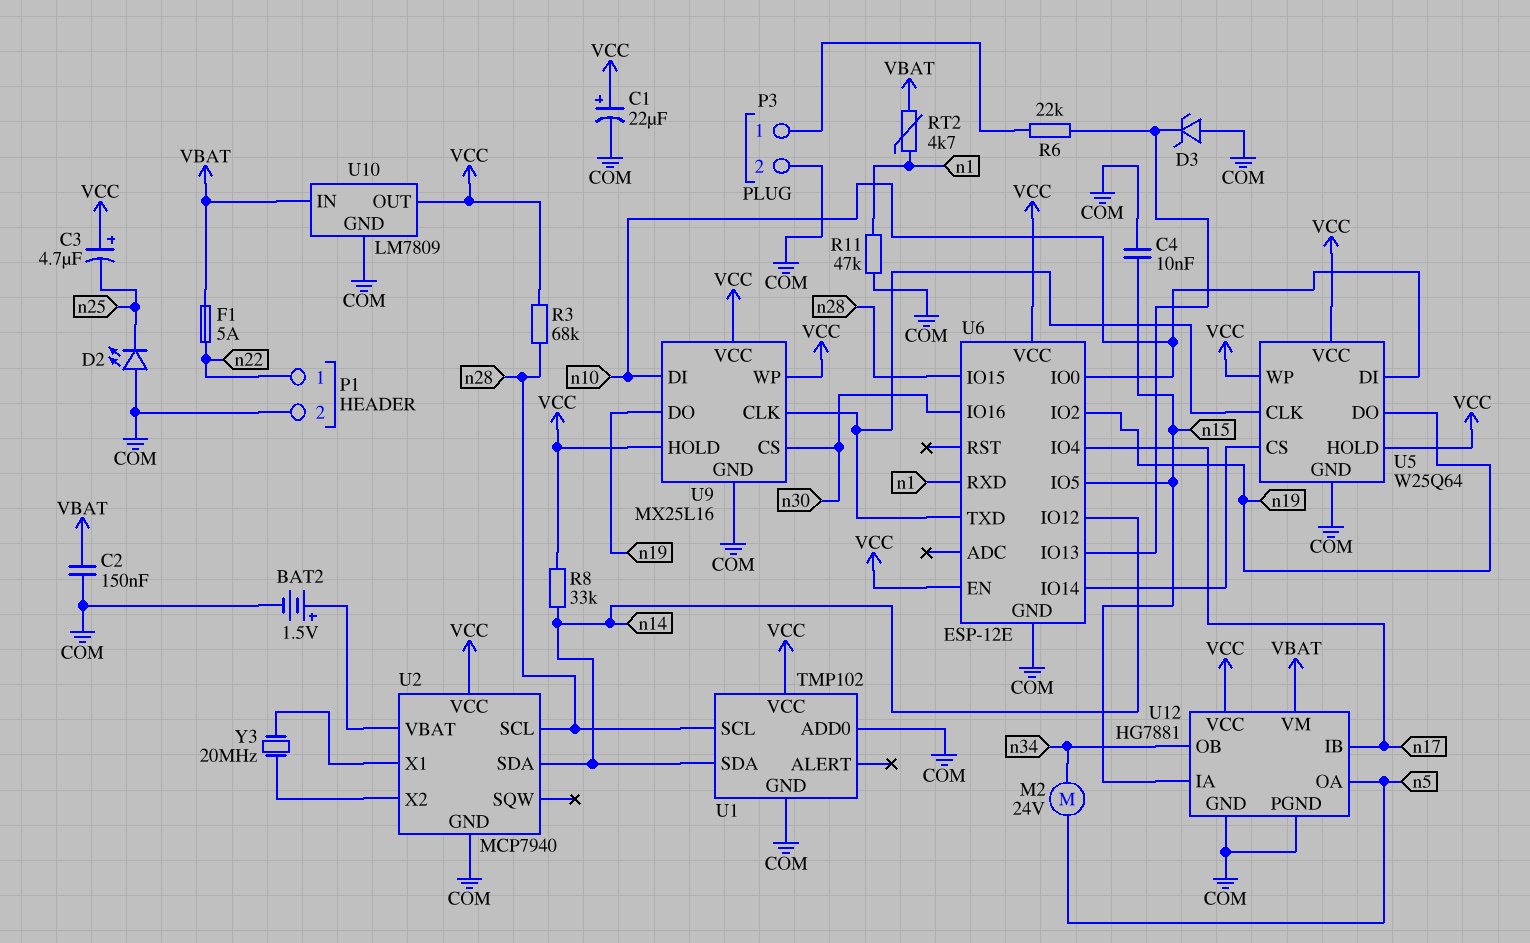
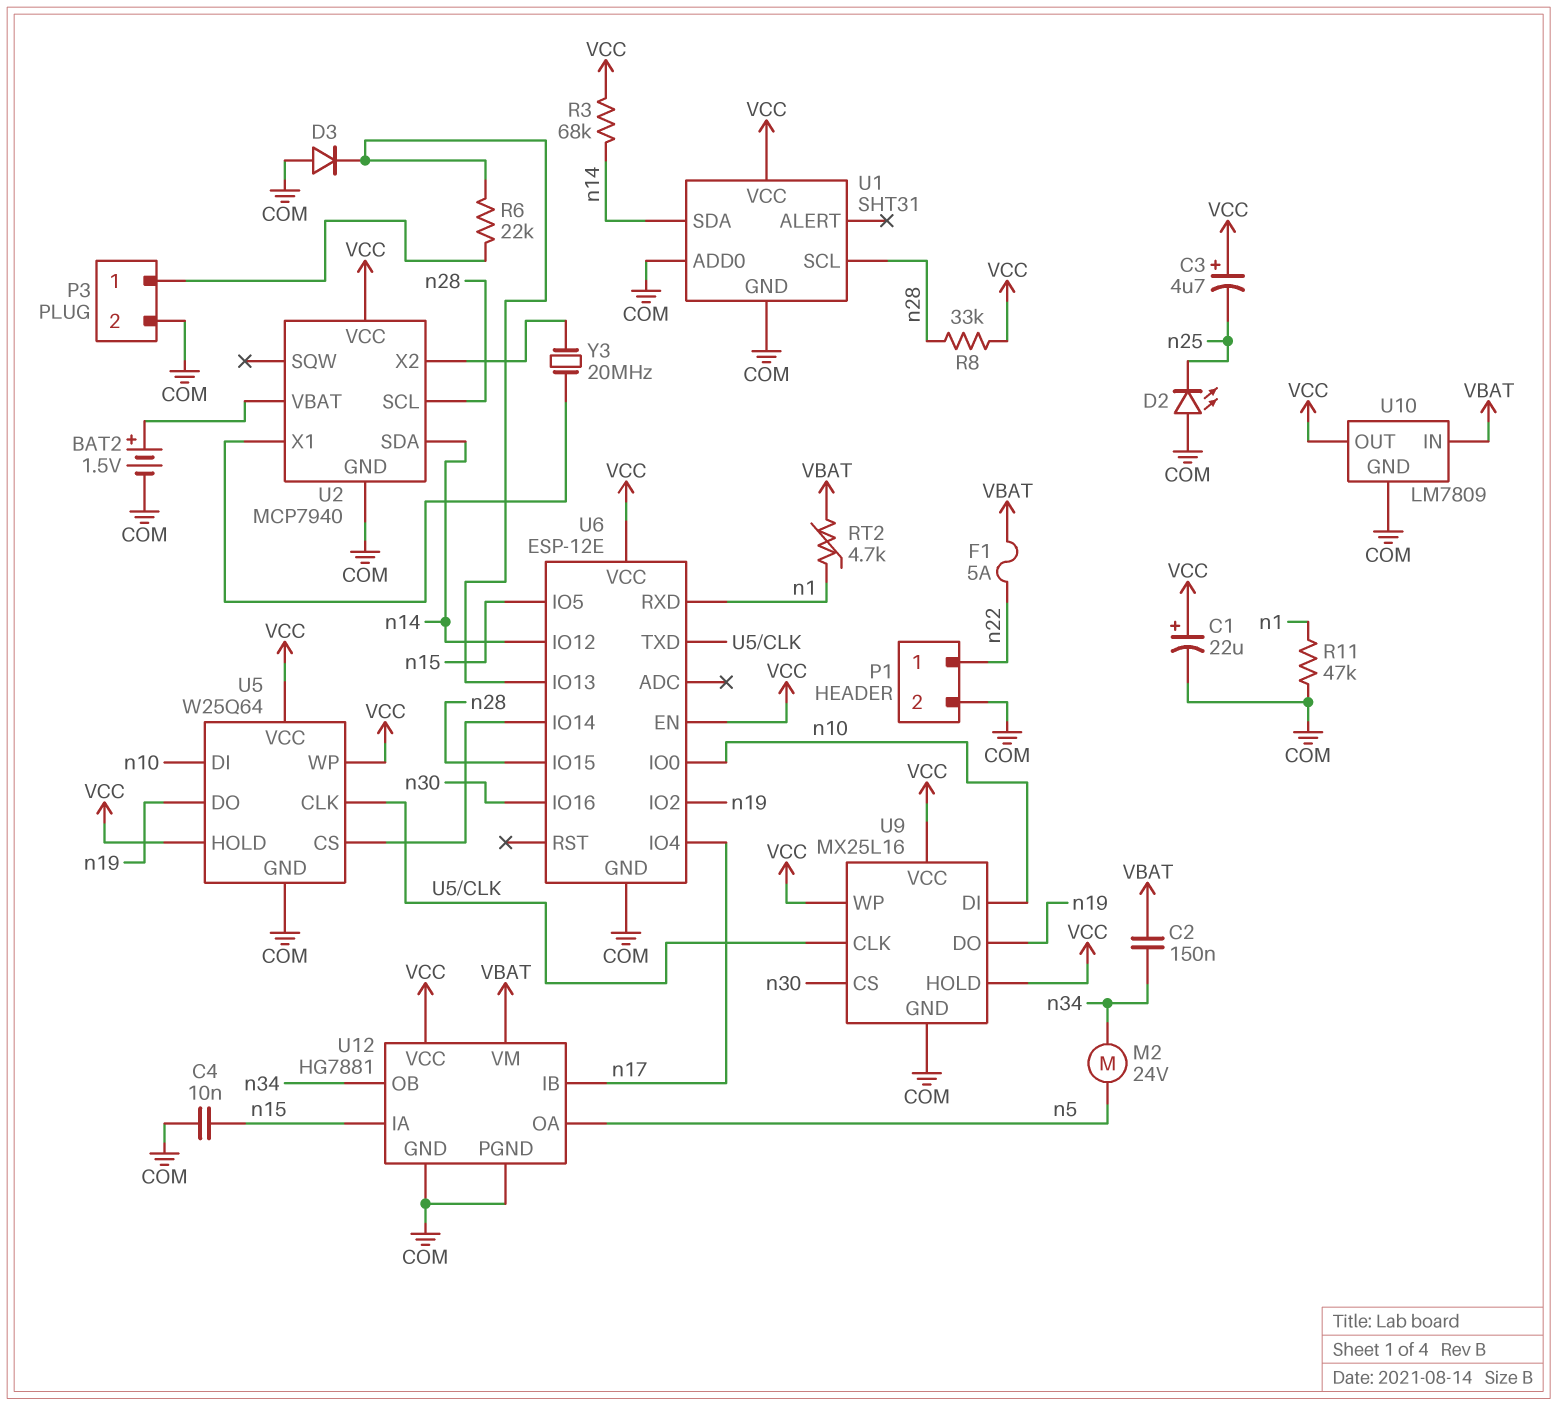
C2: 150nF (COM, VBAT) -> 150nF (VBAT, n34)
D3: zener (A COM, K U6/IO13) -> diode (A COM, K U6/IO13)
R3: 68k (VCC, n28) -> 68k (VCC, n14)
R8: 33k (VCC, n14) -> 33k (VCC, n28)
U1: TMP102 -> SHT31

